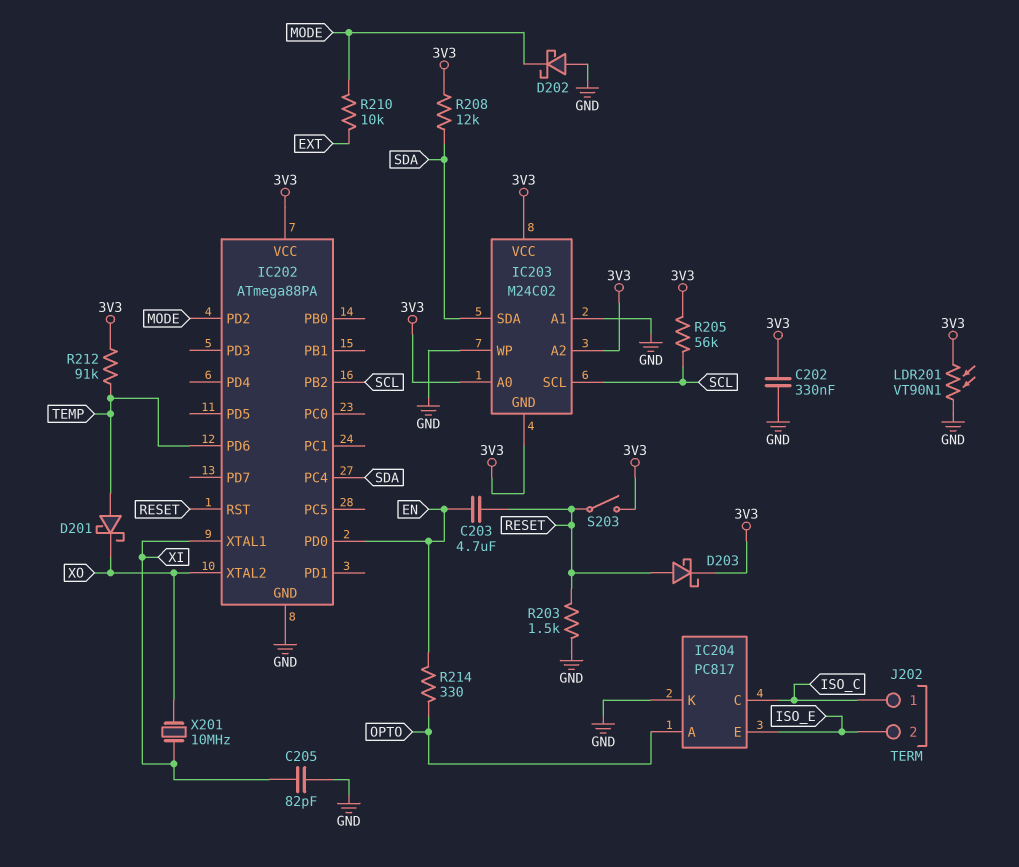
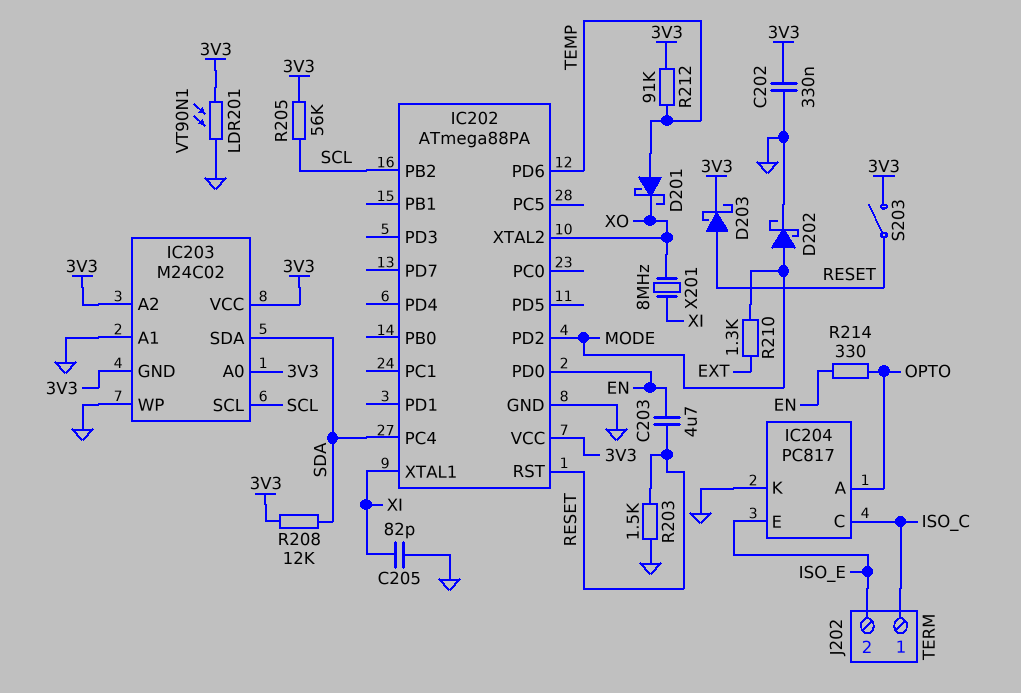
D202: schottky (A GND, K MODE) -> schottky (A MODE, K GND)
R210: 10k (EXT, MODE) -> 1.3k (EXT, MODE)
X201: 10MHz (XI, XO) -> 8MHz (XI, XO)

